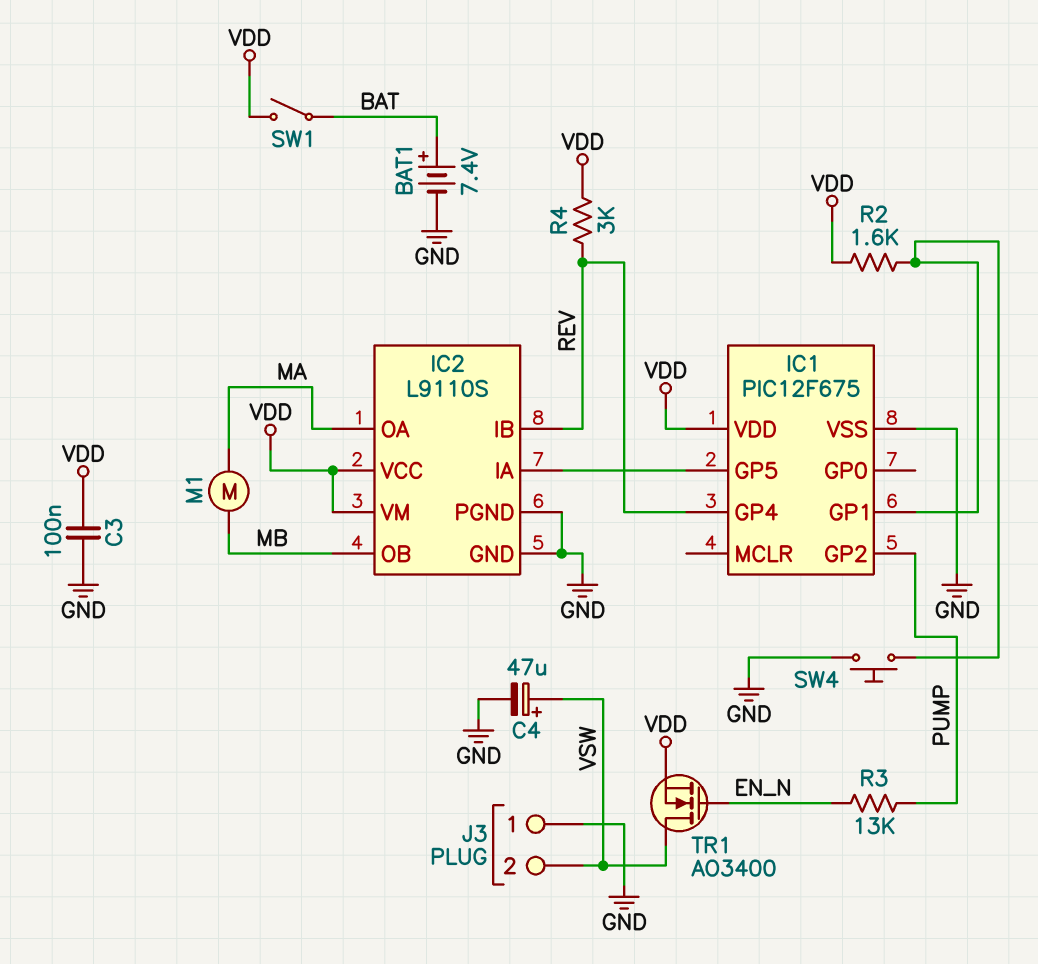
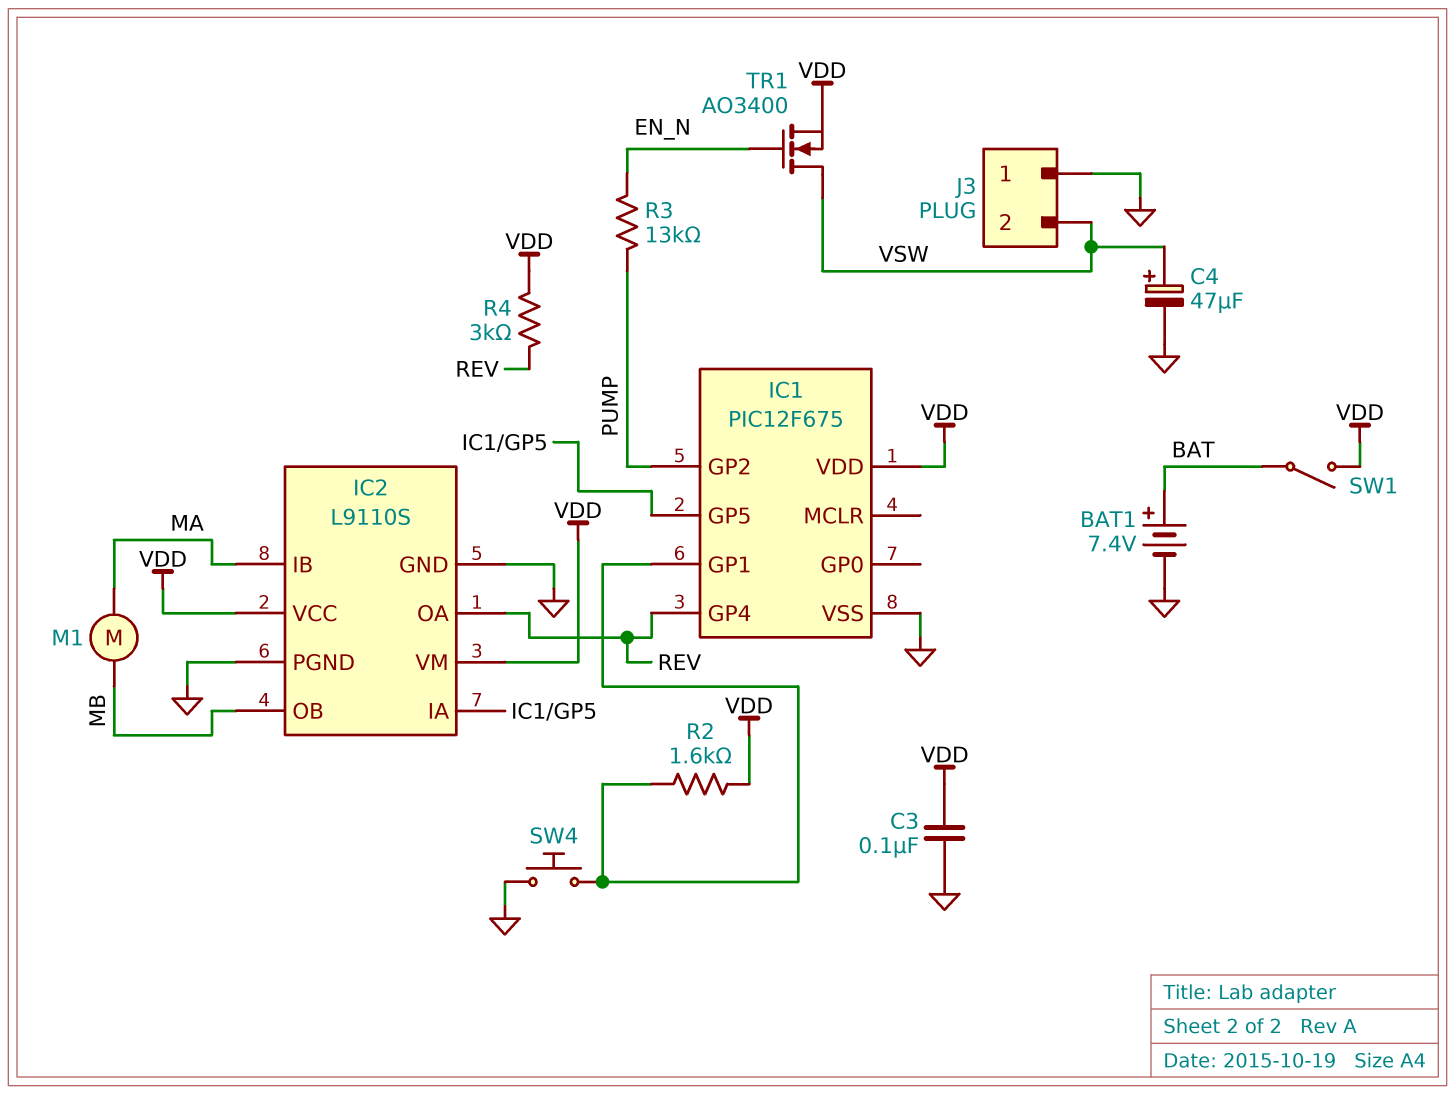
IC2 pin IB: REV -> MA
IC2 pin OA: MA -> REV

